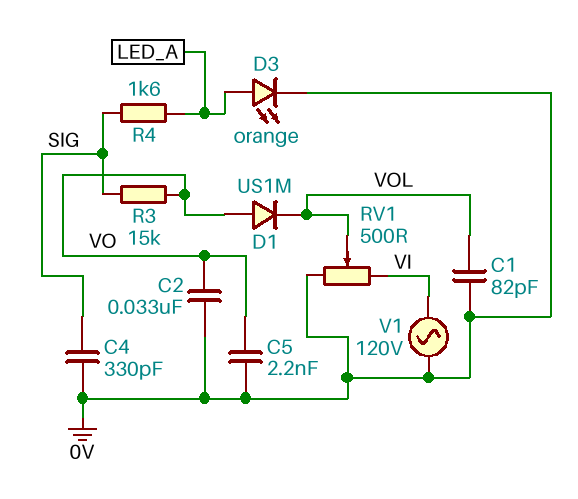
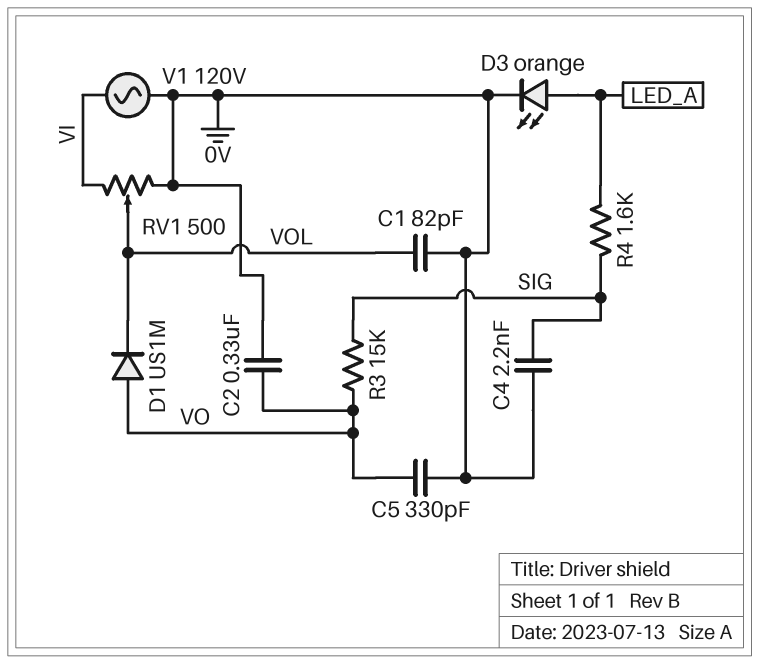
C2: 33nF (0V, VO) -> 330nF (0V, VO)
C4: 330pF (0V, SIG) -> 2.2nF (0V, SIG)
C5: 2.2nF (0V, VO) -> 330pF (0V, VO)

